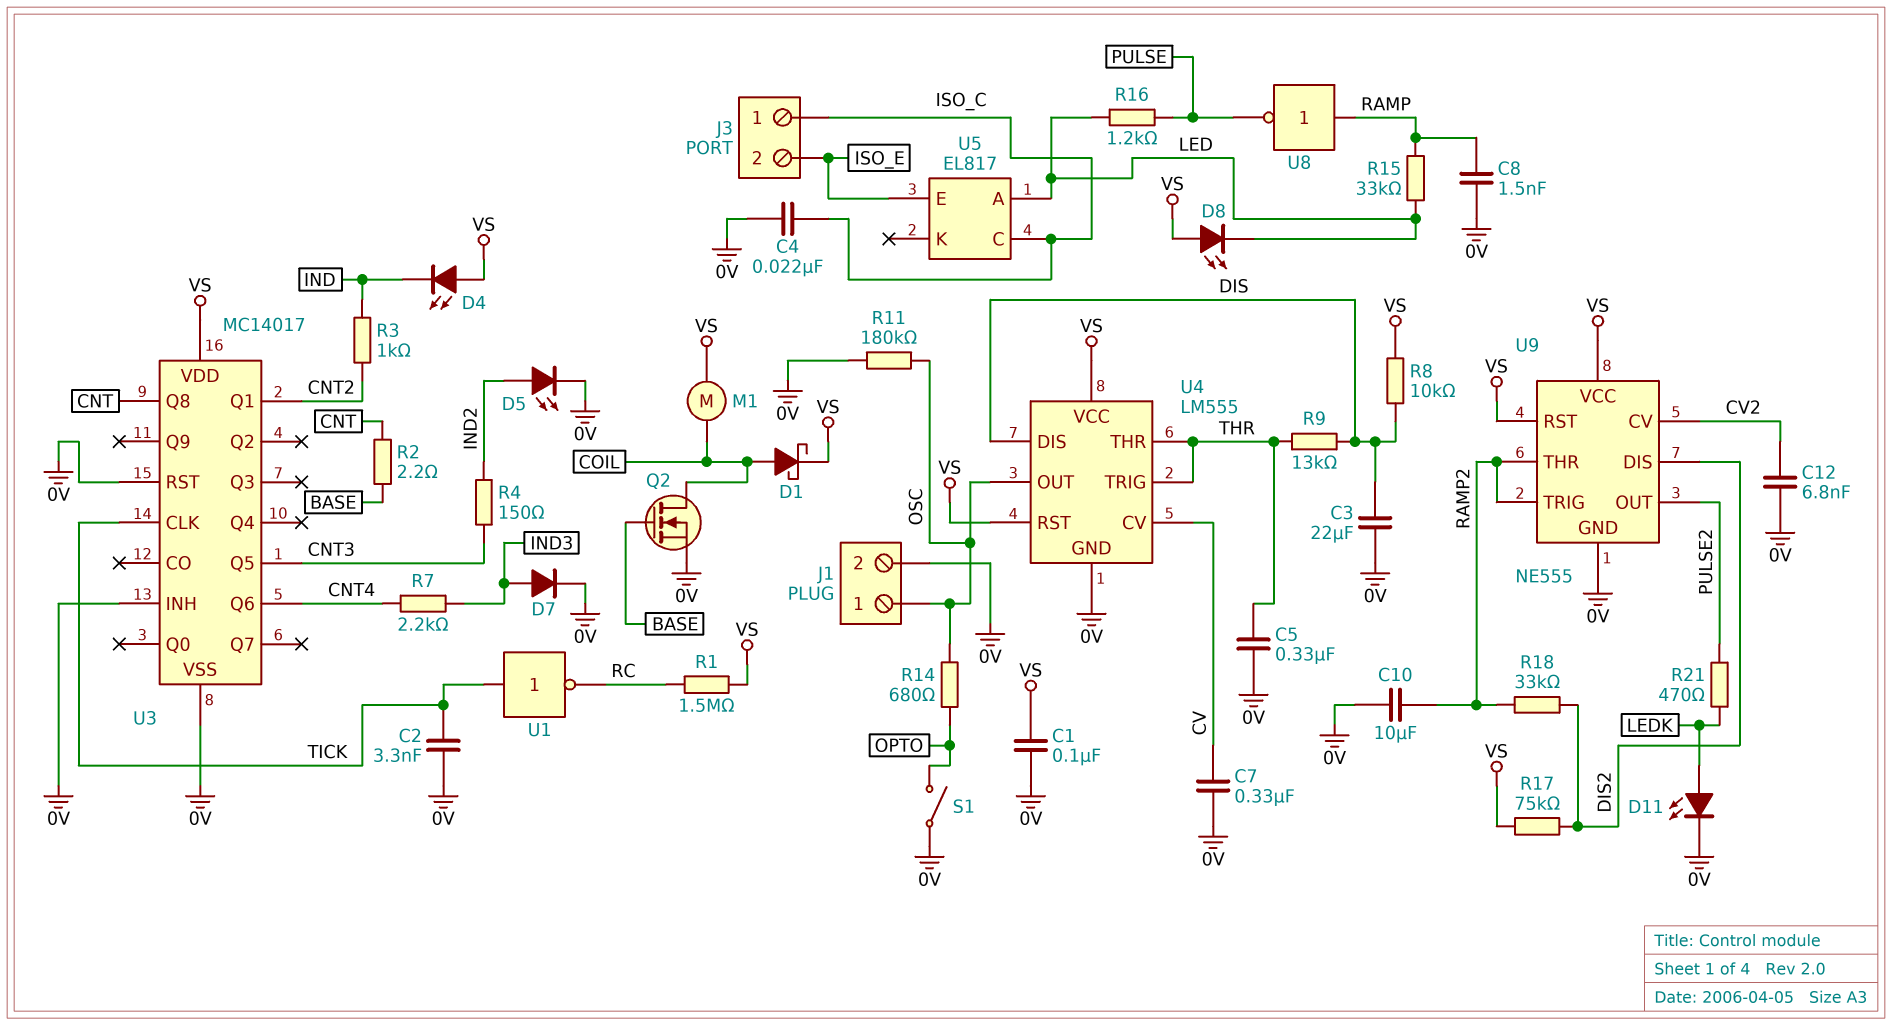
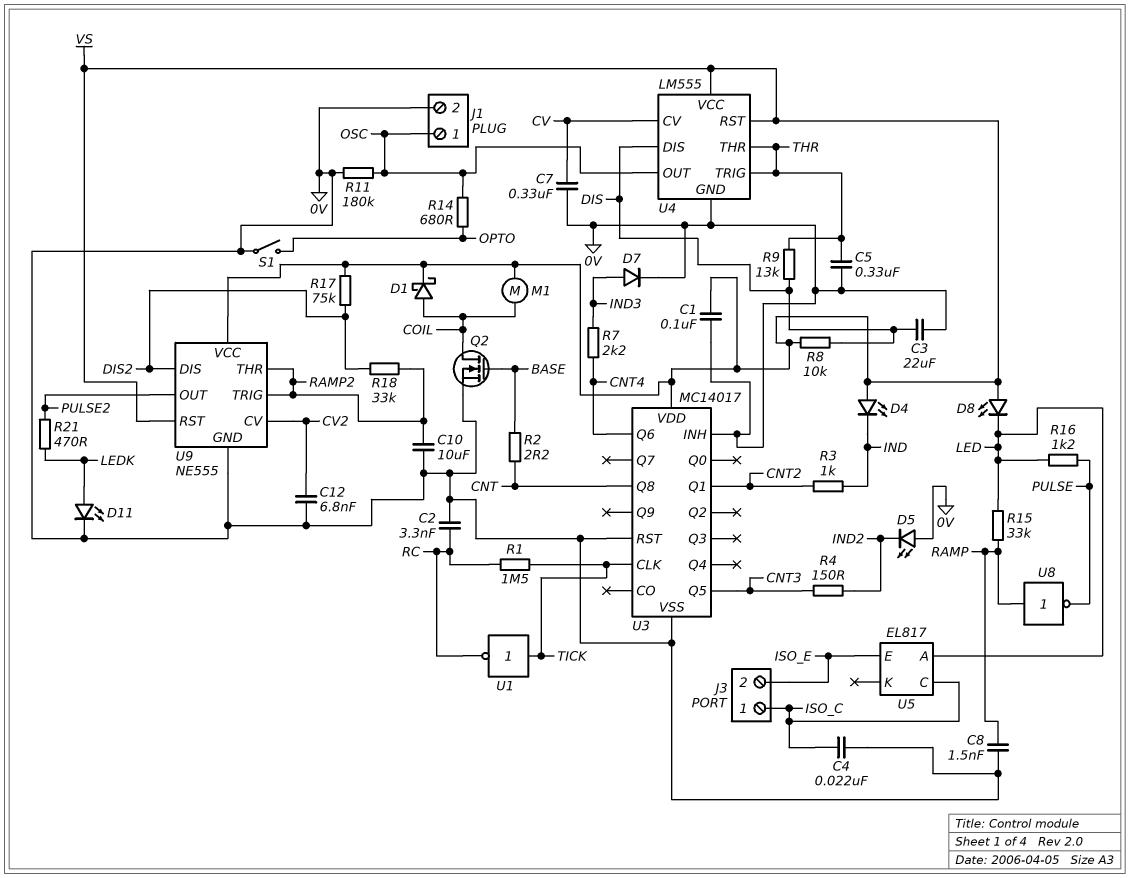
C2: 3.3nF (0V, TICK) -> 3.3nF (0V, RC)
D5: LED (A IND2, K 0V) -> LED (A 0V, K IND2)
R1: 1.5M (RC, VS) -> 1.5M (RC, TICK)

